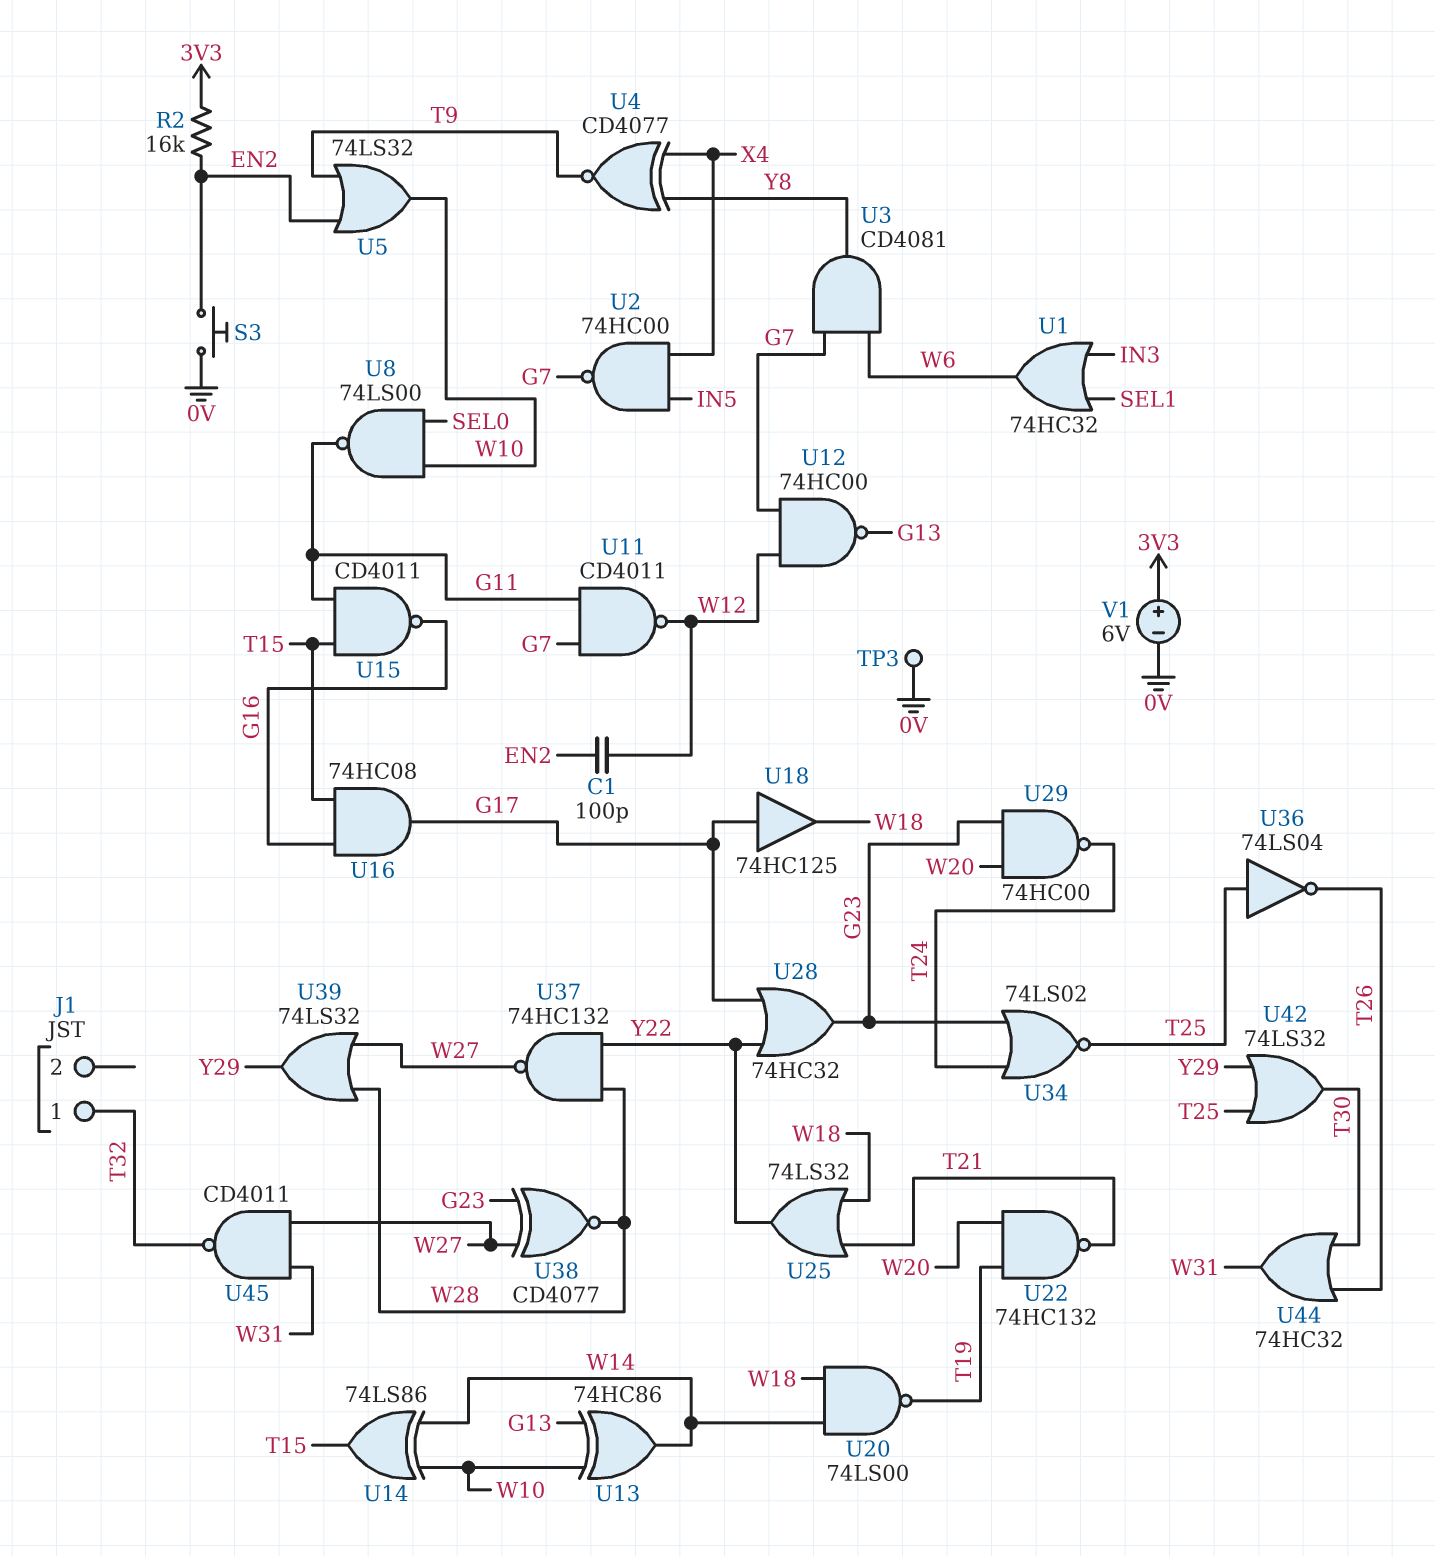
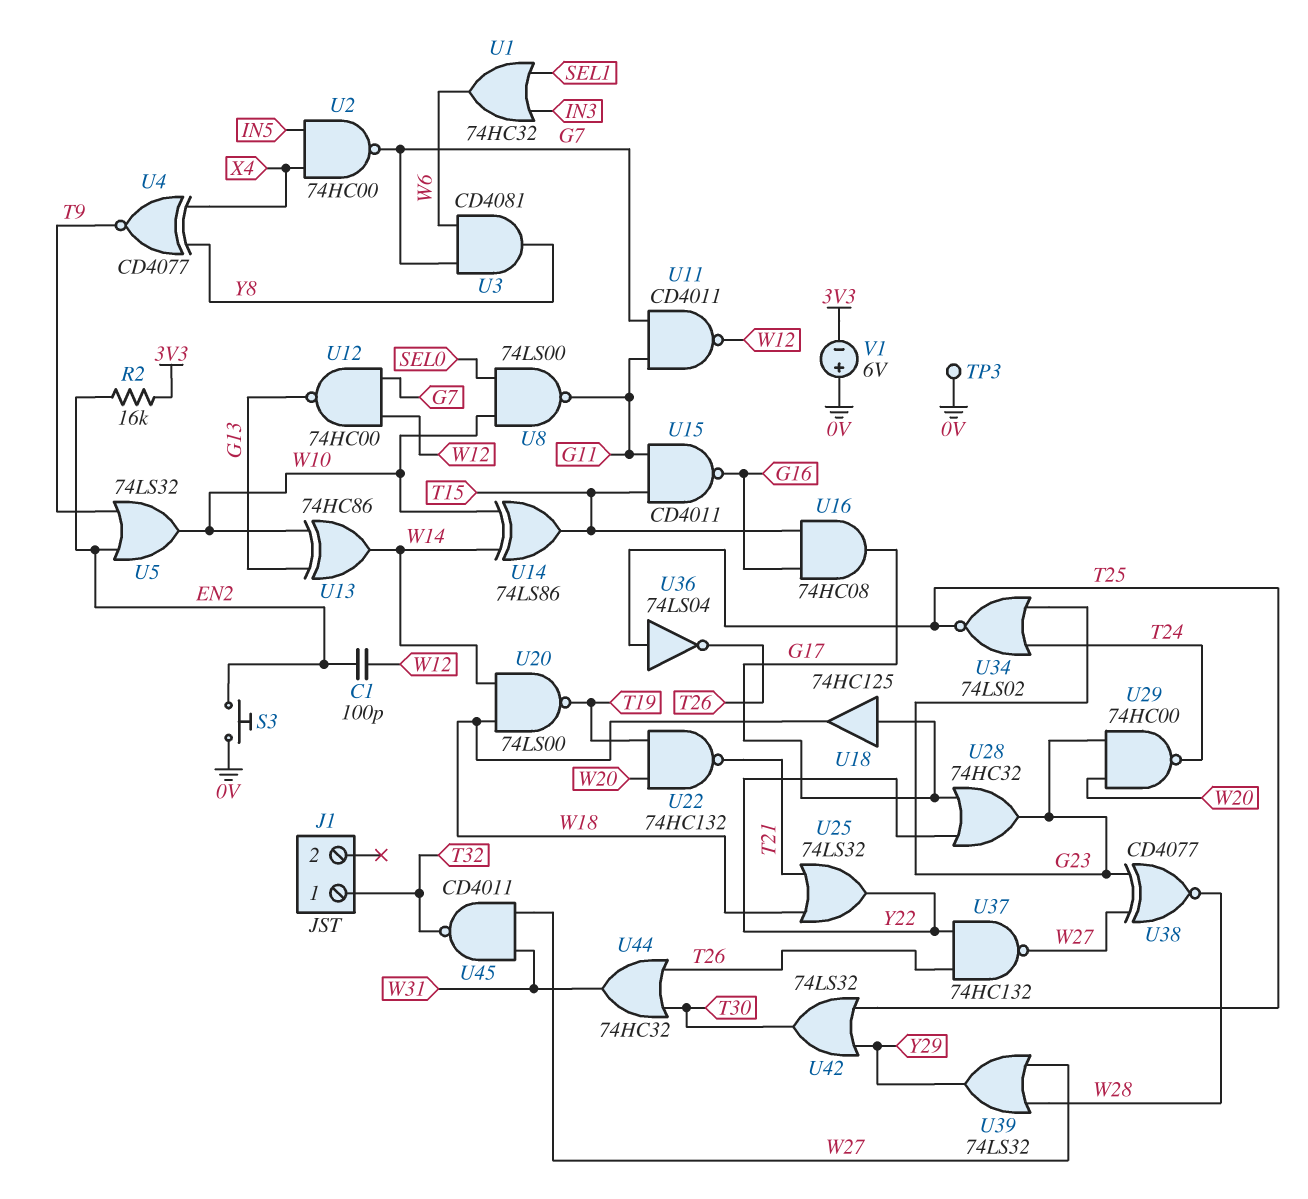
U37: NAND 74HC132 (in W28, in Y22, out W27) -> NAND 74HC132 (in T26, in Y22, out W27)
V1: 6V (plus 3V3, minus 0V) -> 6V (plus 0V, minus 3V3)

